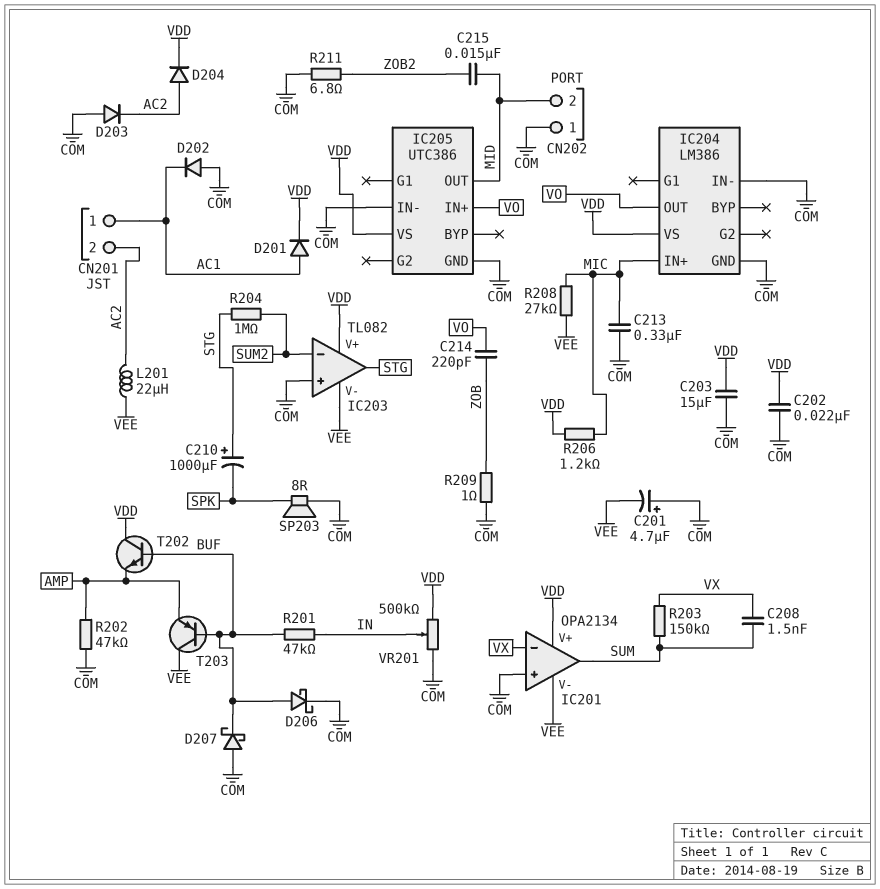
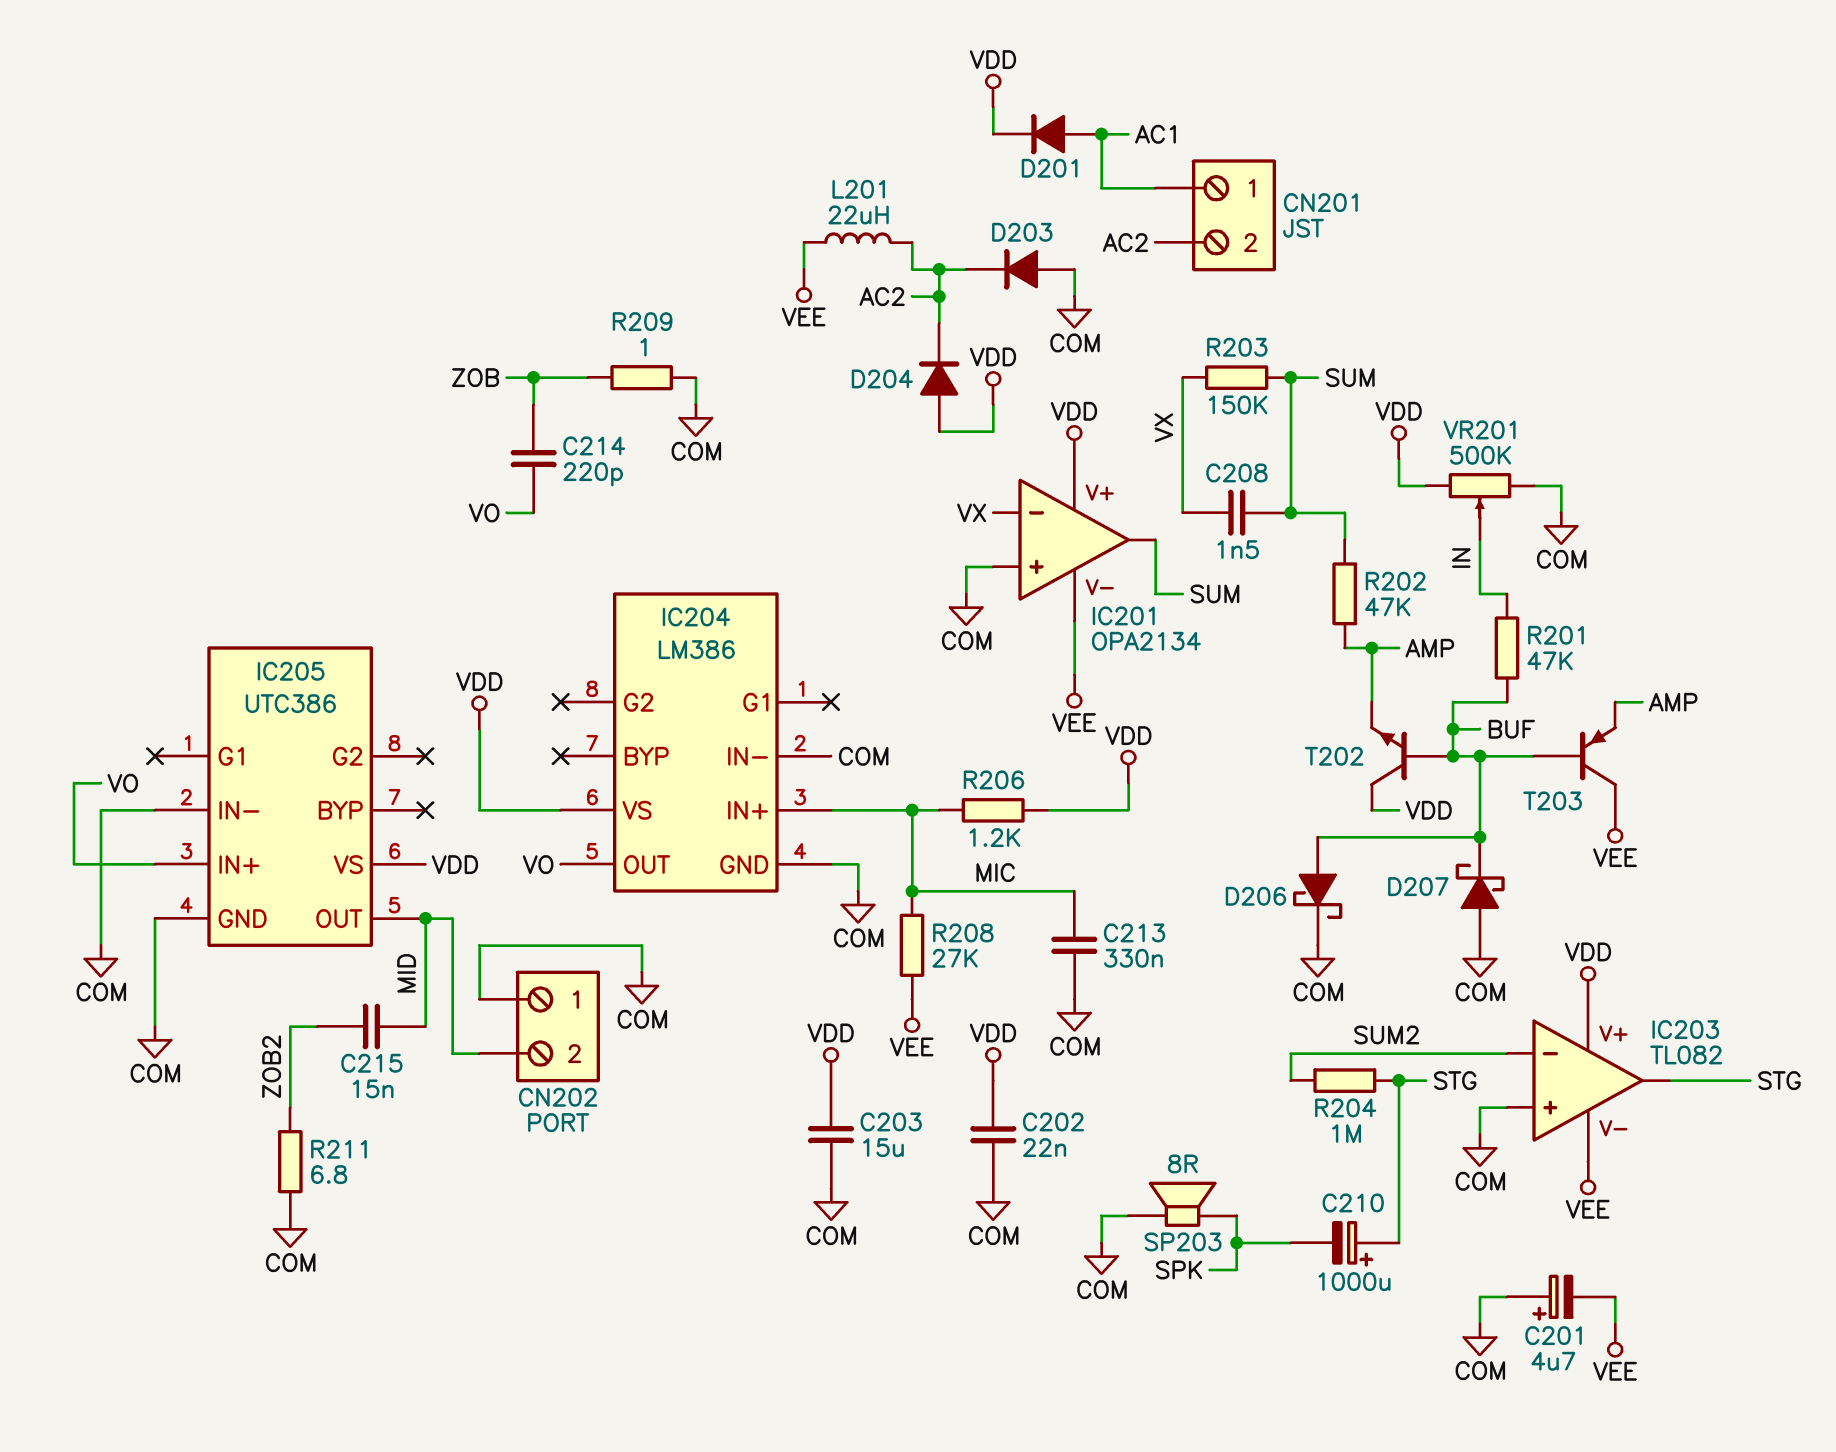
D202: diode (A COM, K AC1) -> none
D204: diode (A AC2, K VDD) -> diode (A VDD, K AC2)
R202: 47k (AMP, COM) -> 47k (AMP, SUM)

